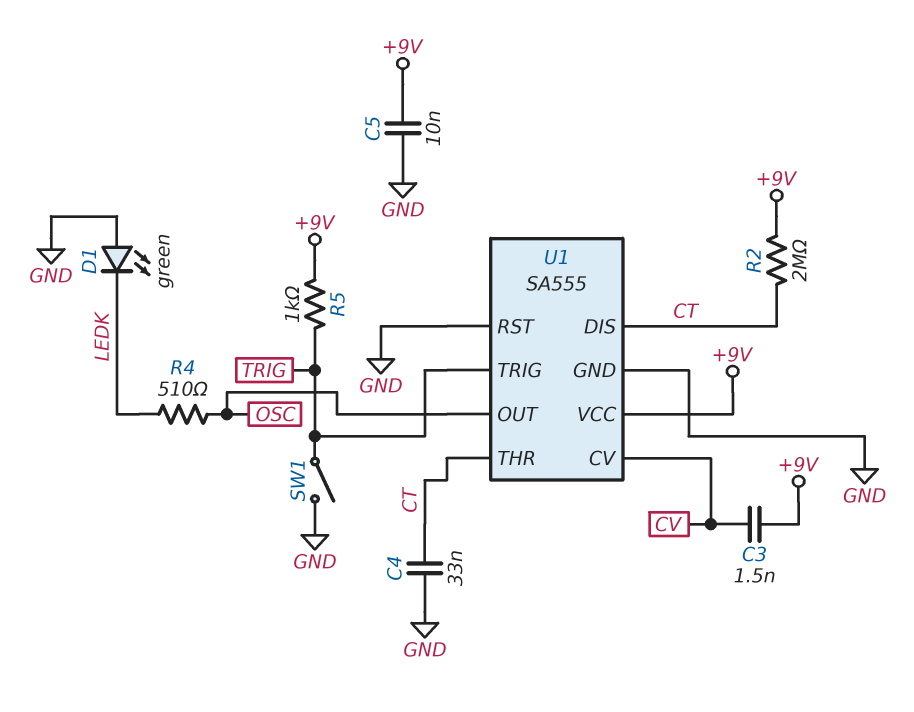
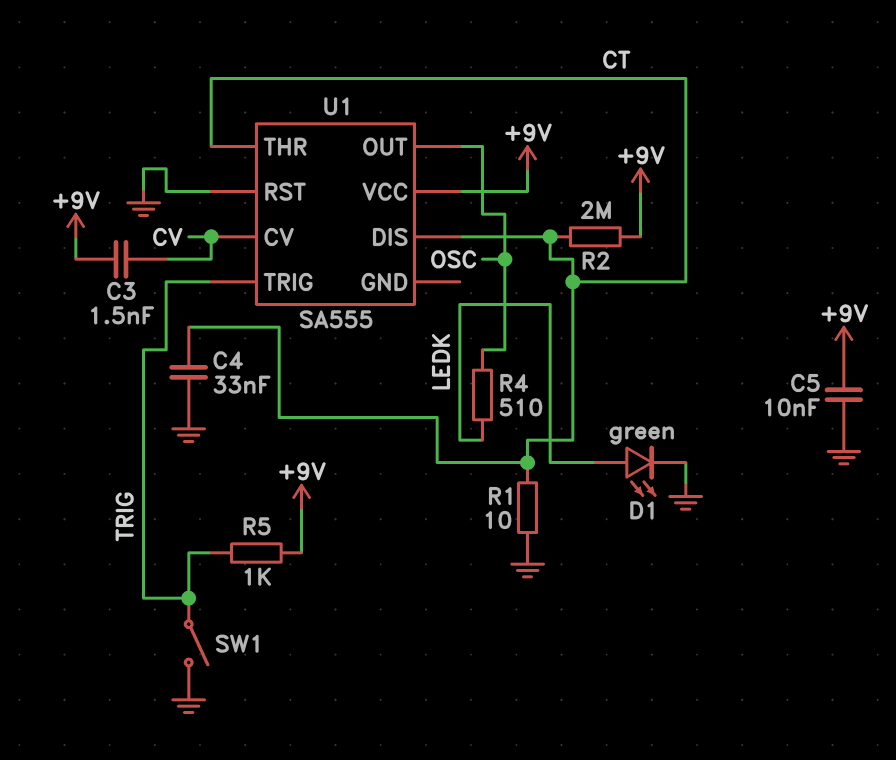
D1: LED green (A GND, K LEDK) -> LED green (A LEDK, K GND)
R1: none -> 10 (CT, GND)
U1 pin GND: GND -> none

